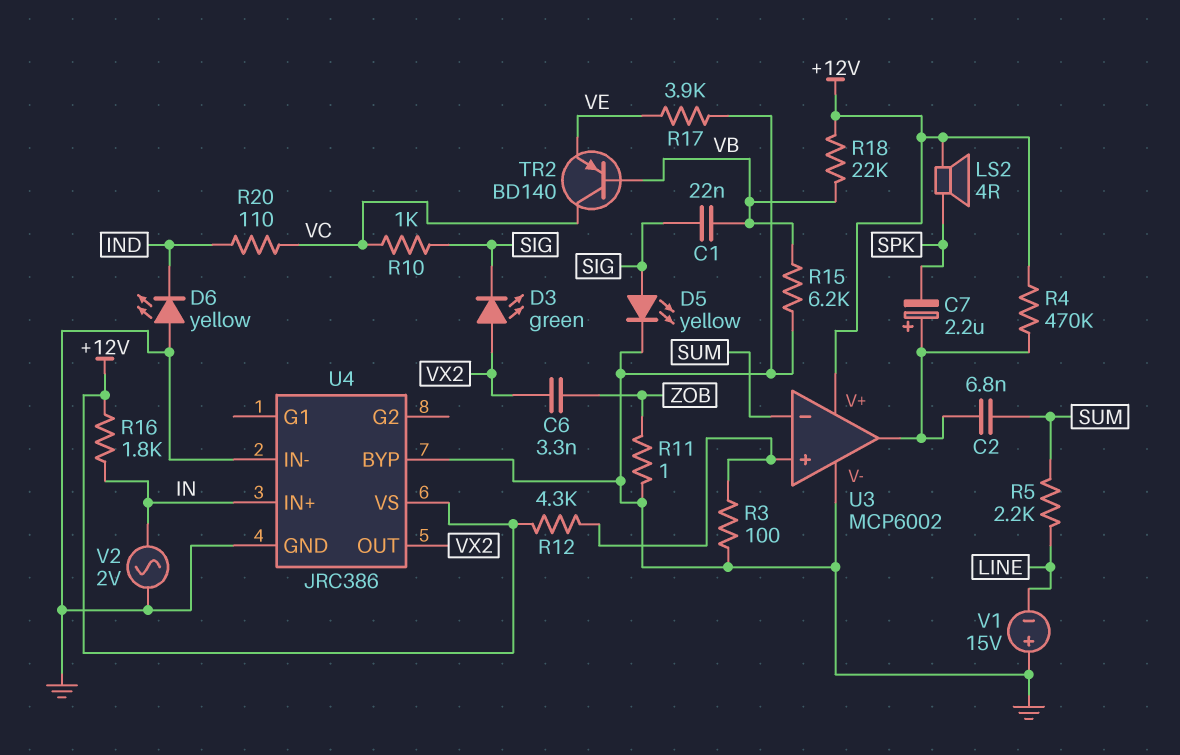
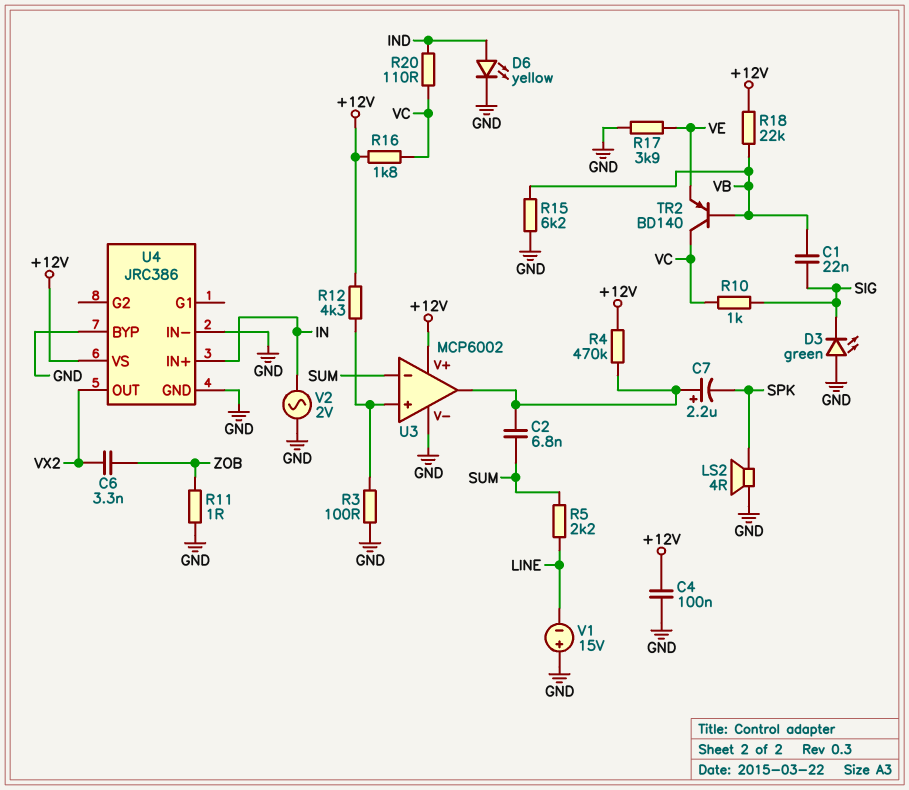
C4: none -> 100nF (+12V, GND)
D3: LED green (A VX2, K SIG) -> LED green (A GND, K SIG)
D5: LED yellow (A SIG, K GND) -> none
D6: LED yellow (A GND, K IND) -> LED yellow (A IND, K GND)
LS2: speaker 4R (+12V, SPK) -> speaker 4R (GND, SPK)
R16: 1.8k (+12V, IN) -> 1.8k (+12V, VC)

